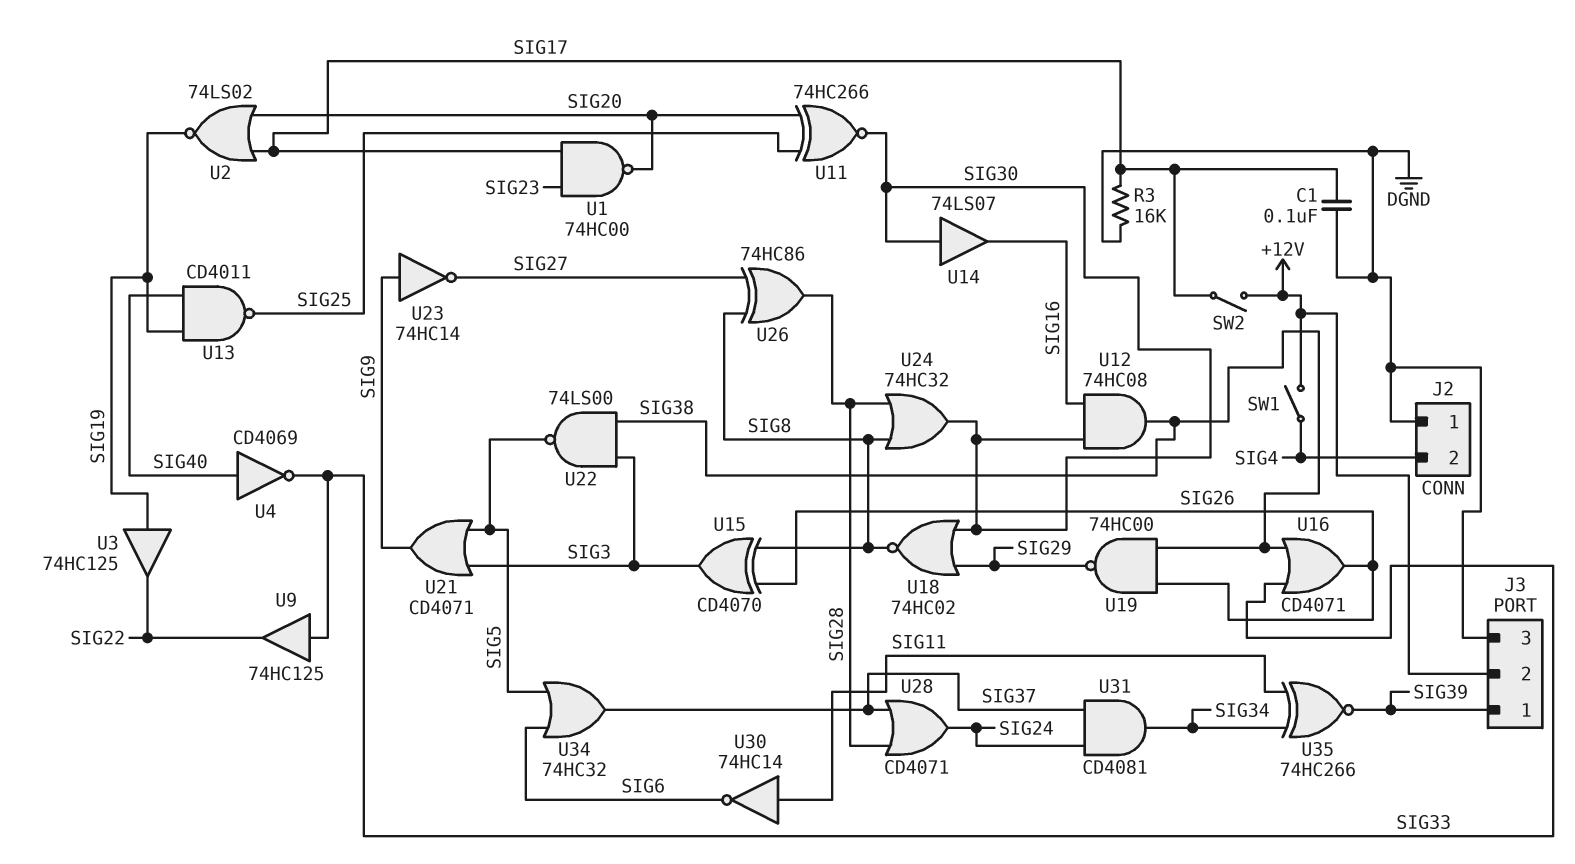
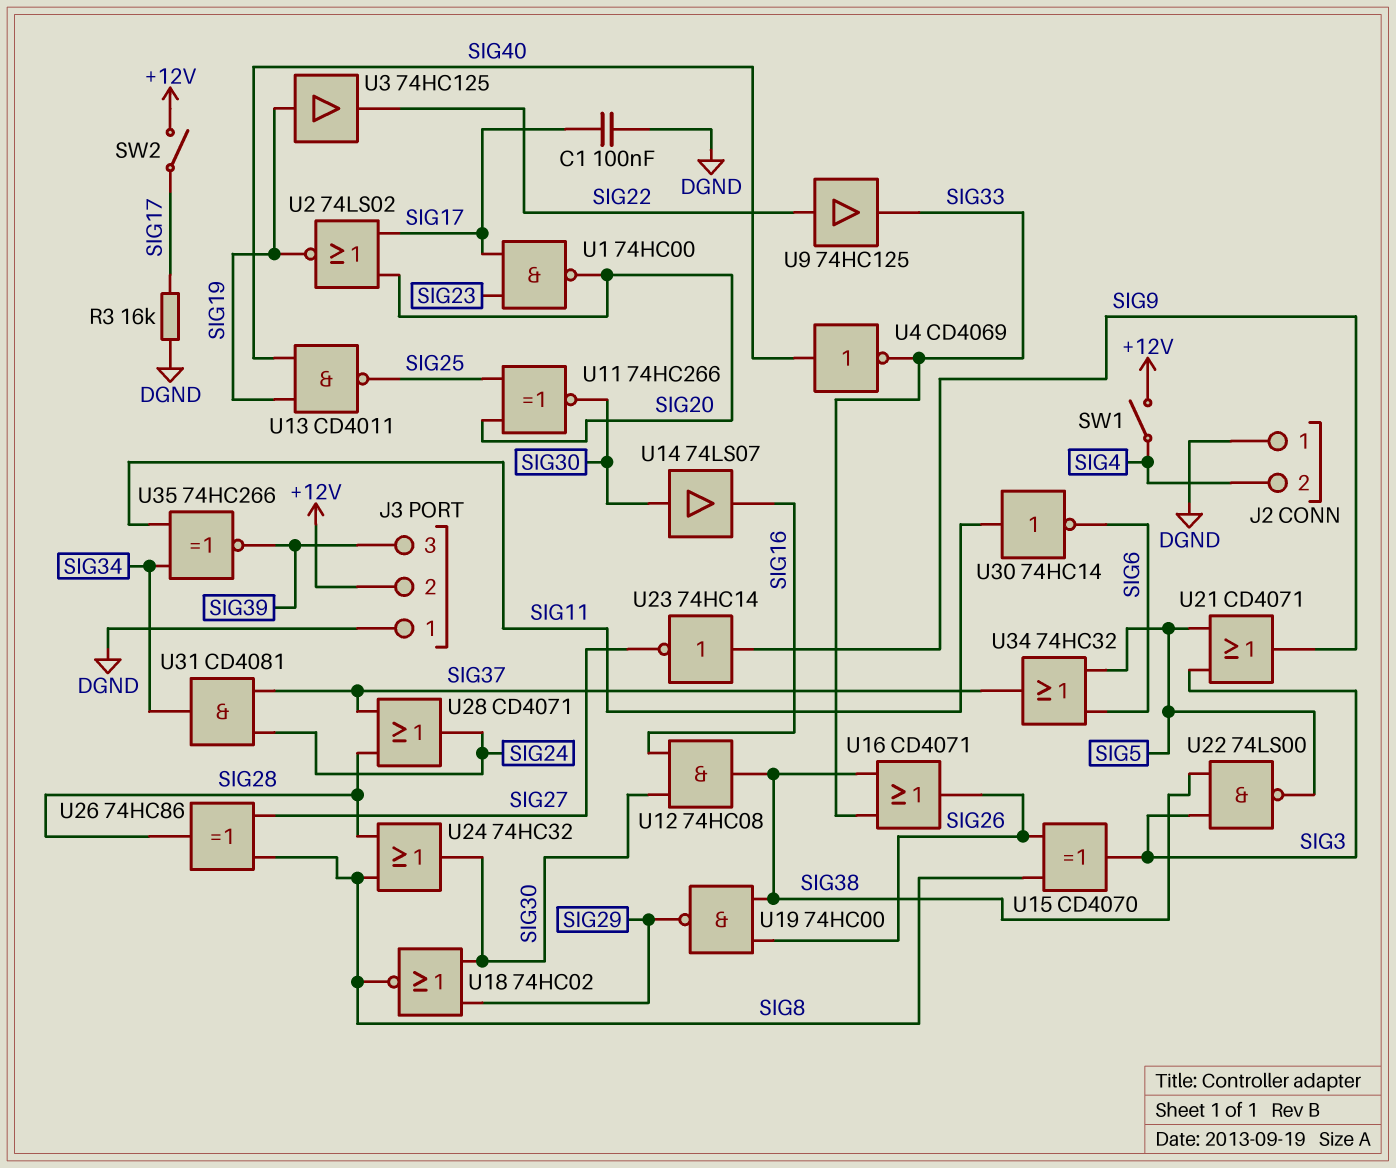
J3 pin 1: SIG39 -> DGND
J3 pin 3: DGND -> SIG39
U9: buffer 74HC125 (in SIG33, out SIG22) -> buffer 74HC125 (in SIG22, out SIG33)

